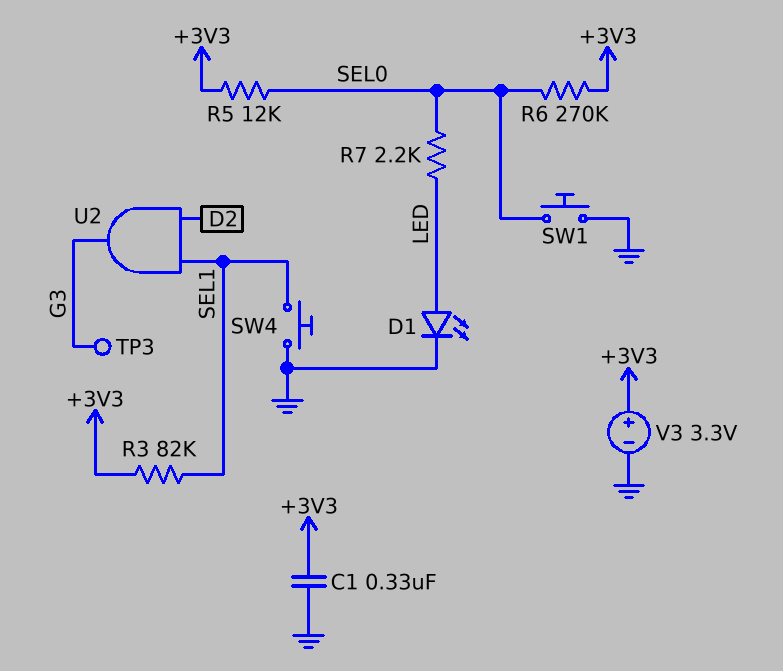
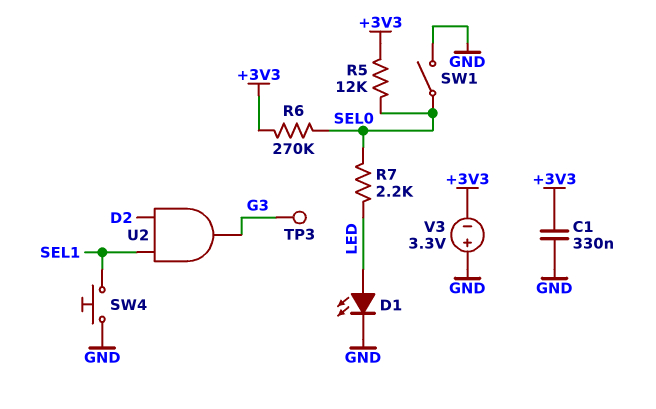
R3: 82k (+3V3, SEL1) -> none
SW1: button (GND, SEL0) -> switch (GND, SEL0)
V3: 3.3V (plus +3V3, minus GND) -> 3.3V (plus GND, minus +3V3)

